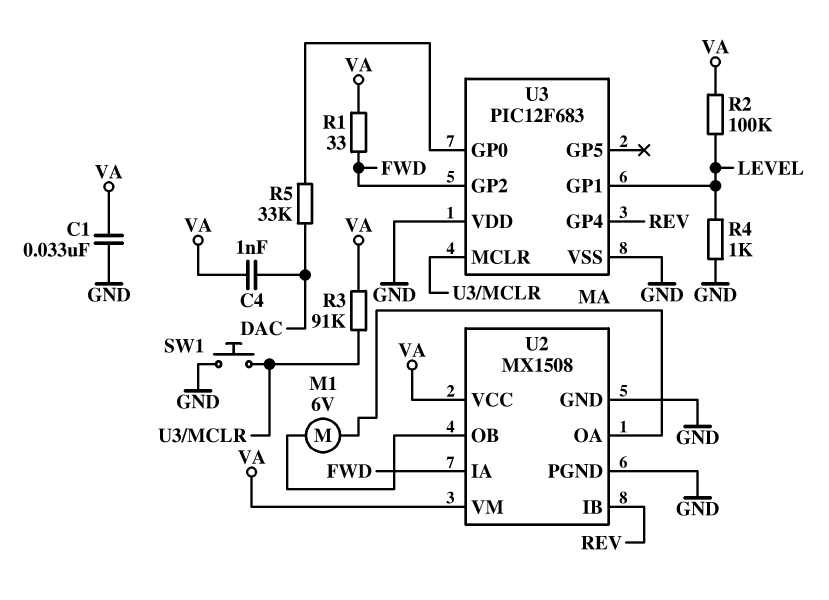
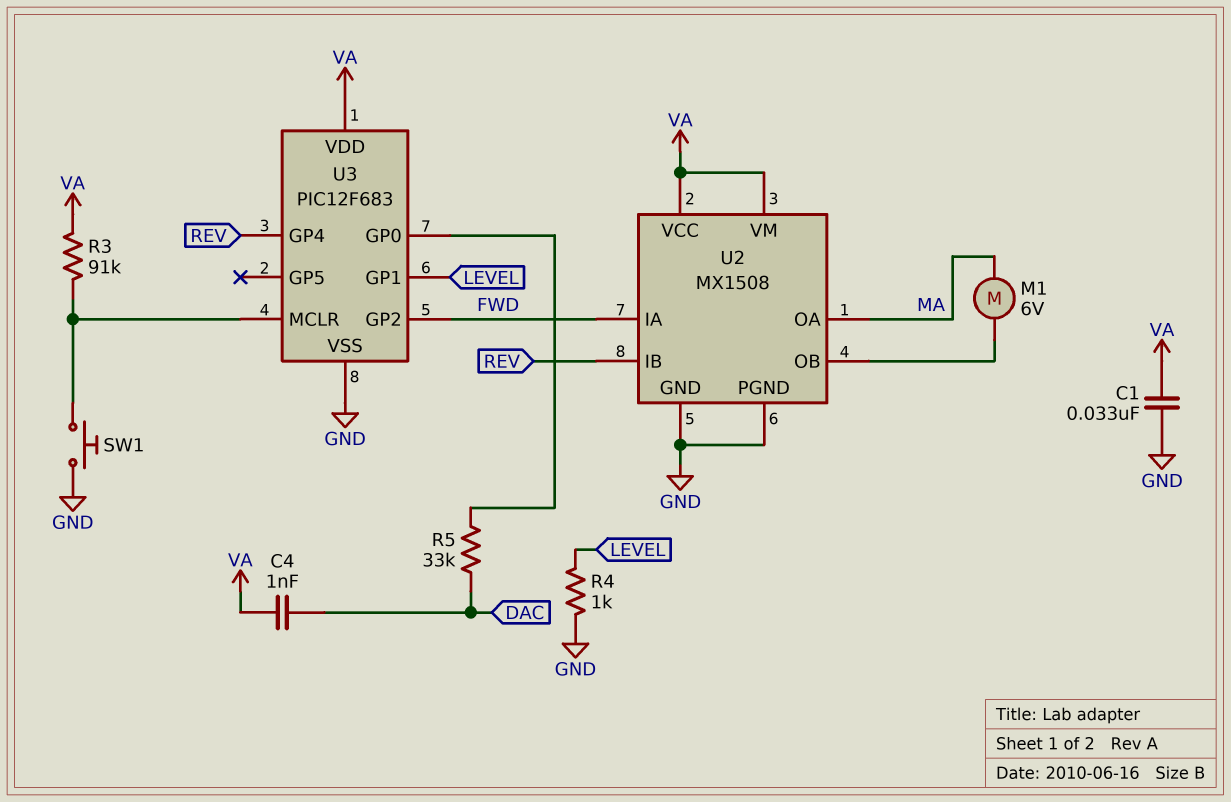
R1: 33 (FWD, VA) -> none
R2: 100k (LEVEL, VA) -> none
U3 pin VDD: GND -> VA

